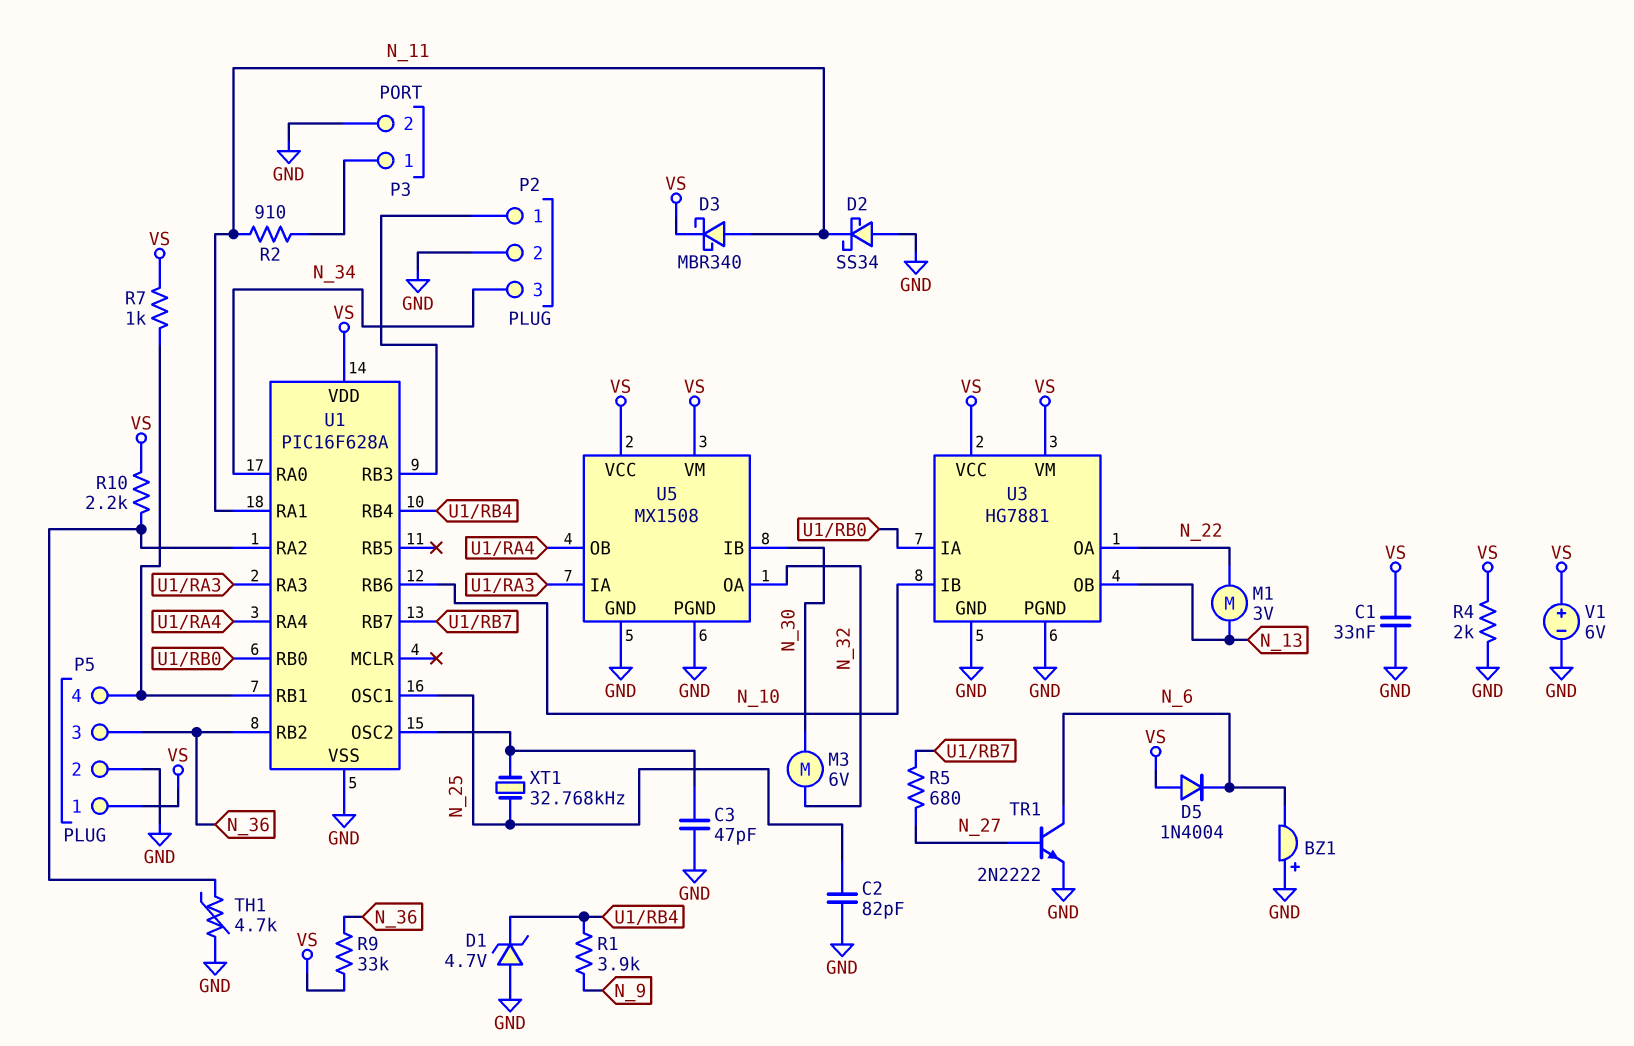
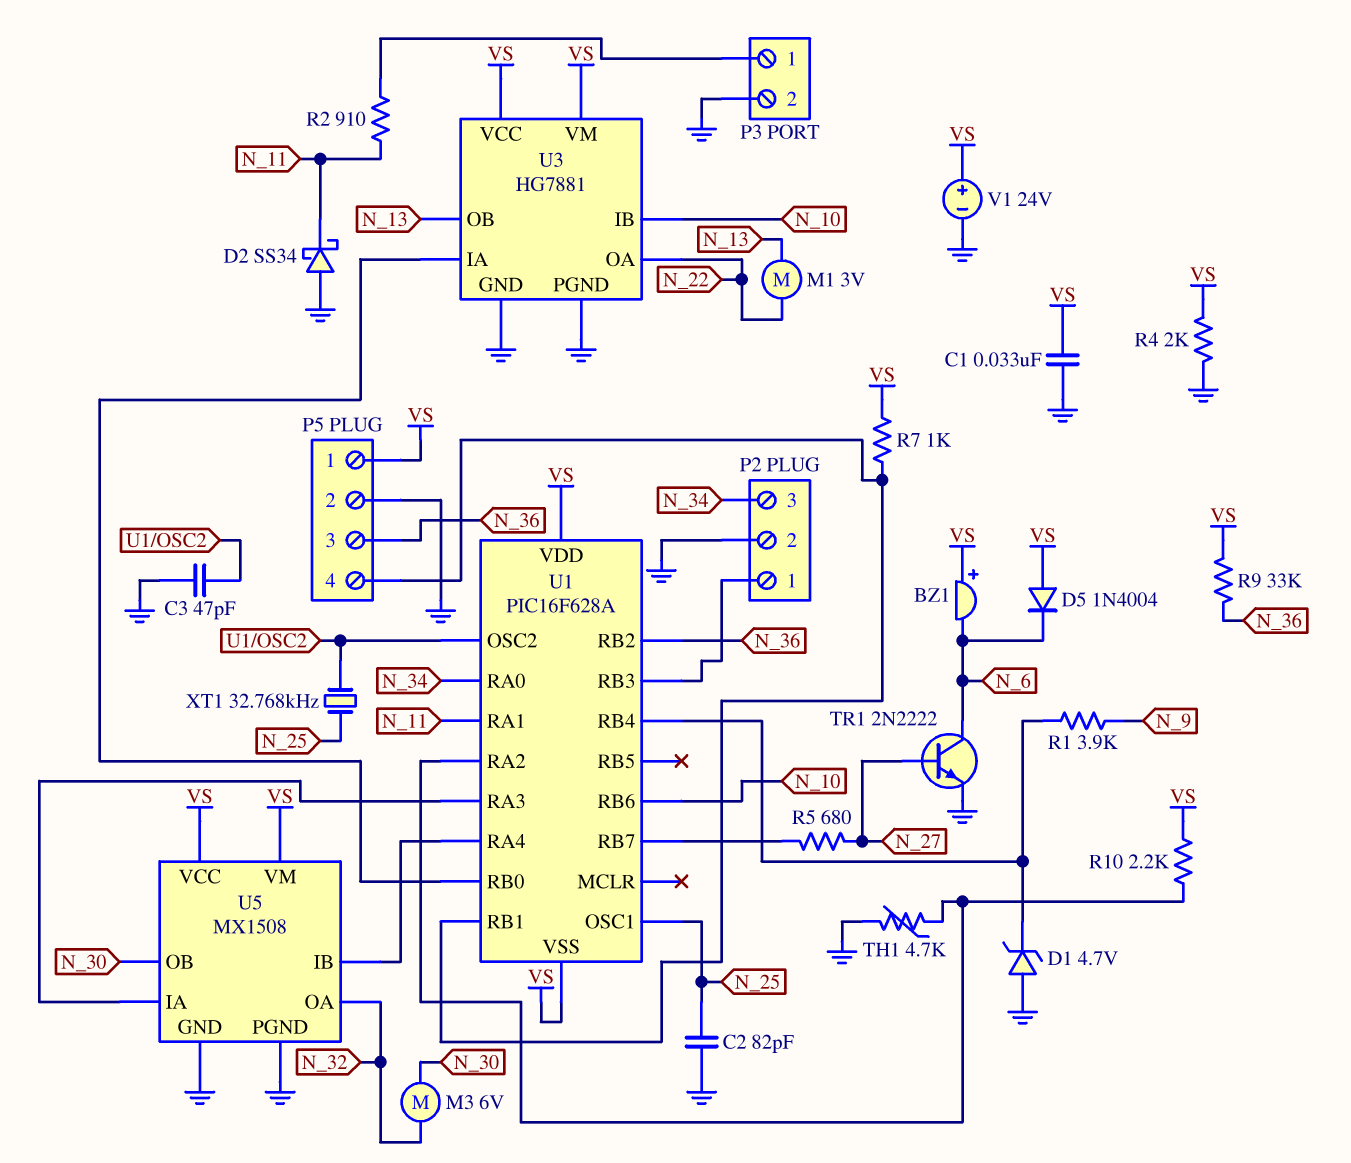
BZ1: buzzer (plus GND, minus N_6) -> buzzer (plus VS, minus N_6)
D3: schottky MBR340 (A N_11, K VS) -> none
U1 pin VSS: GND -> VS
U5 pin IB: N_30 -> U1/RA4
U5 pin OB: U1/RA4 -> N_30
V1: 6V (plus VS, minus GND) -> 24V (plus VS, minus GND)

